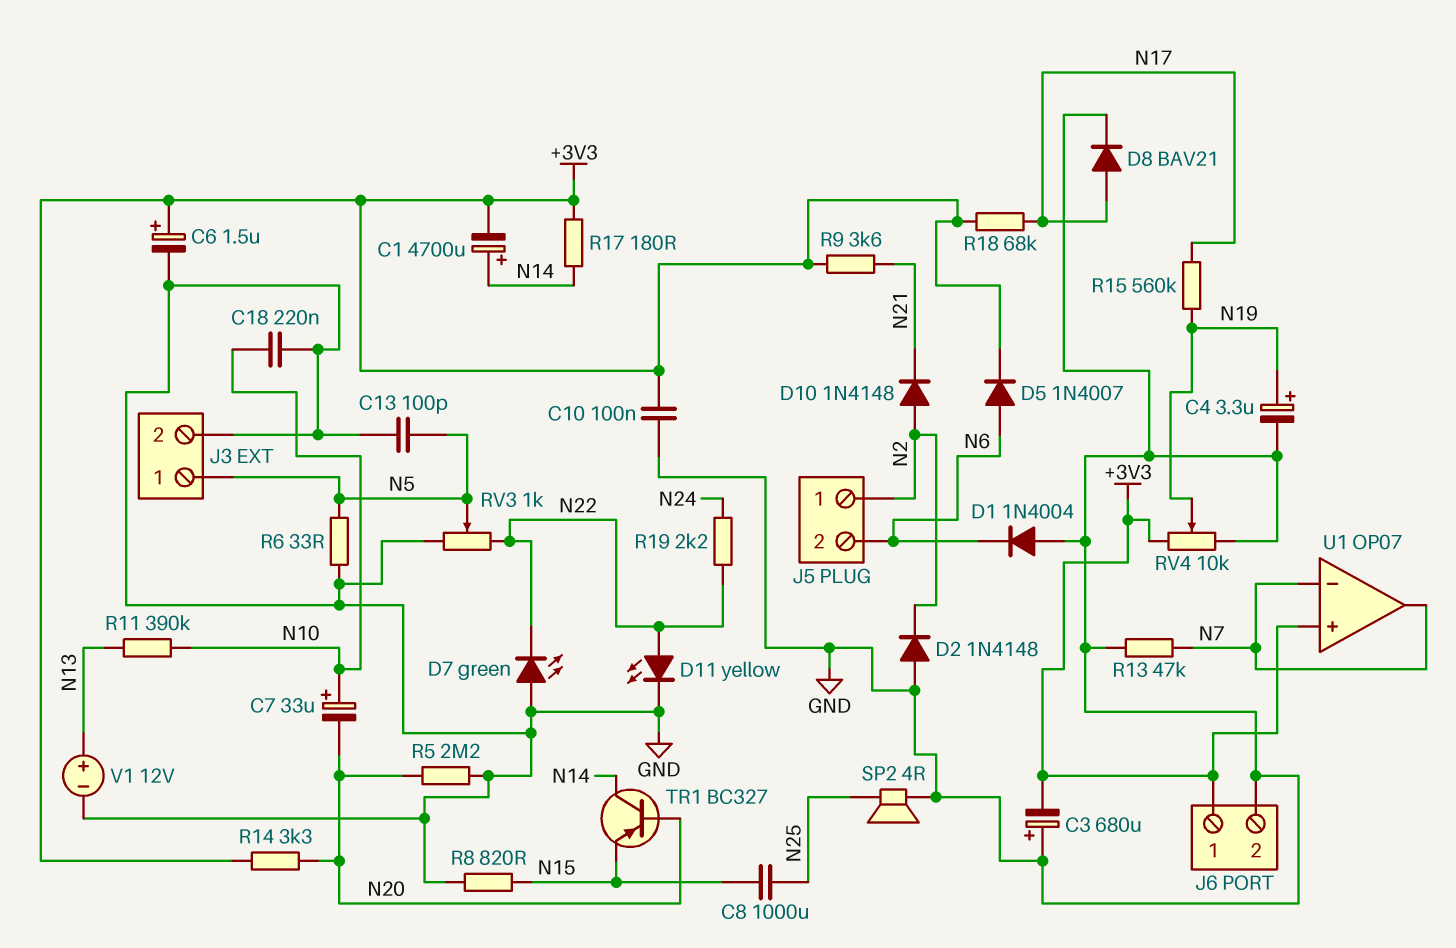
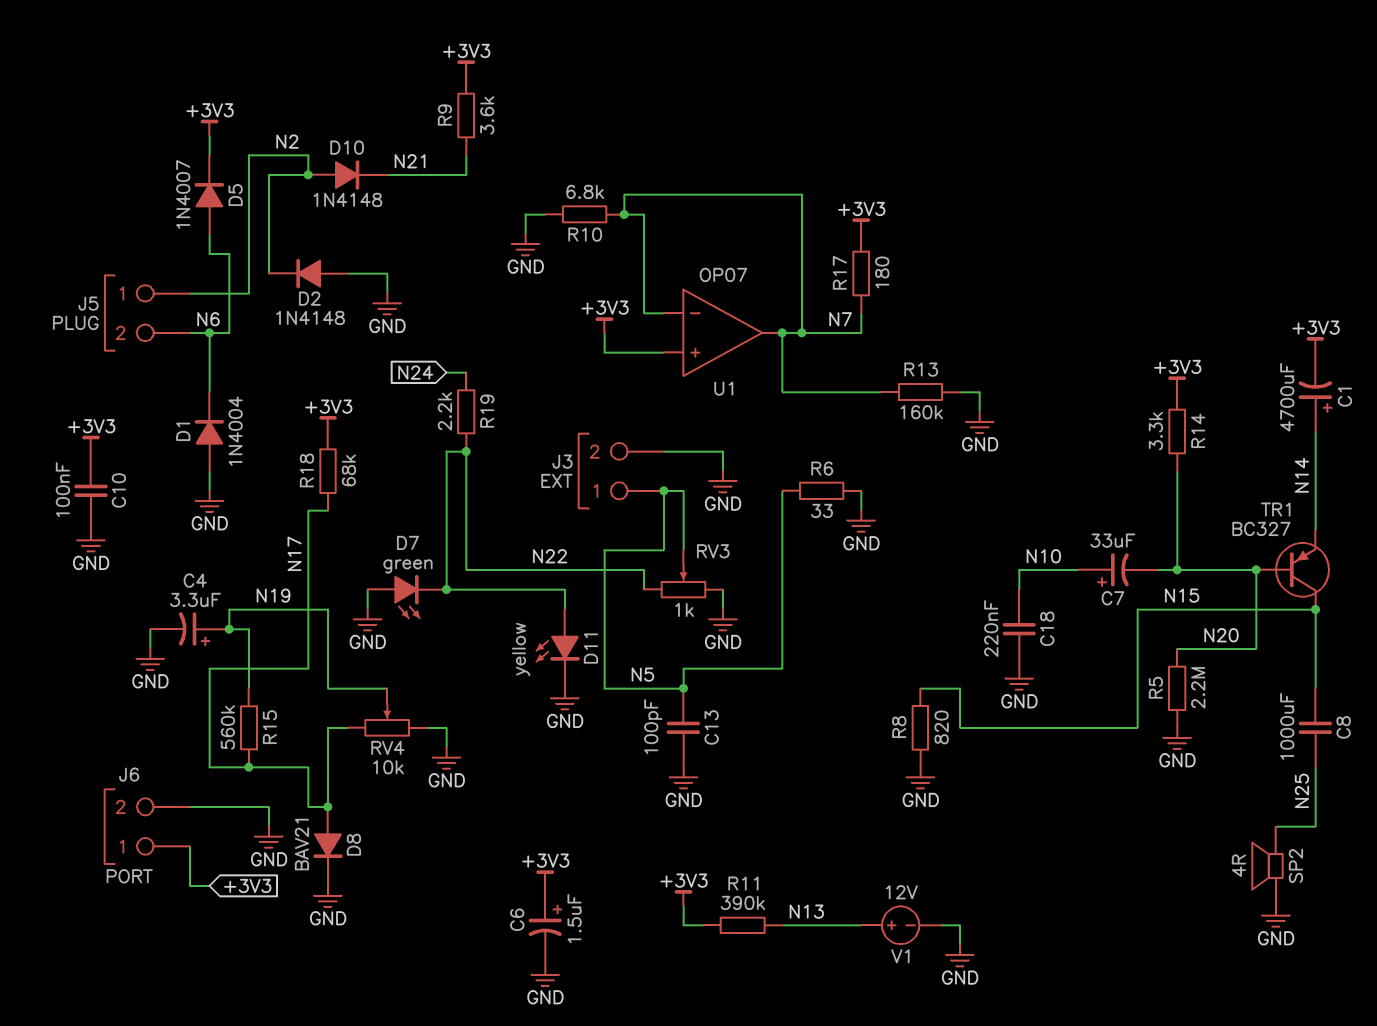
C3: 680uF (plus GND, minus +3V3) -> none
R10: none -> 6.8k (GND, N7)
R11: 390k (N10, N13) -> 390k (+3V3, N13)
R13: 47k (GND, N7) -> 160k (GND, N7)
R17: 180 (+3V3, N14) -> 180 (+3V3, N7)
RV4: 10k (+3V3, GND, wiper N19) -> 10k (GND, N17, wiper N19)
TR1: PNP BC327 (B N20, C N14, E N15) -> PNP BC327 (B N20, C N15, E N14)

